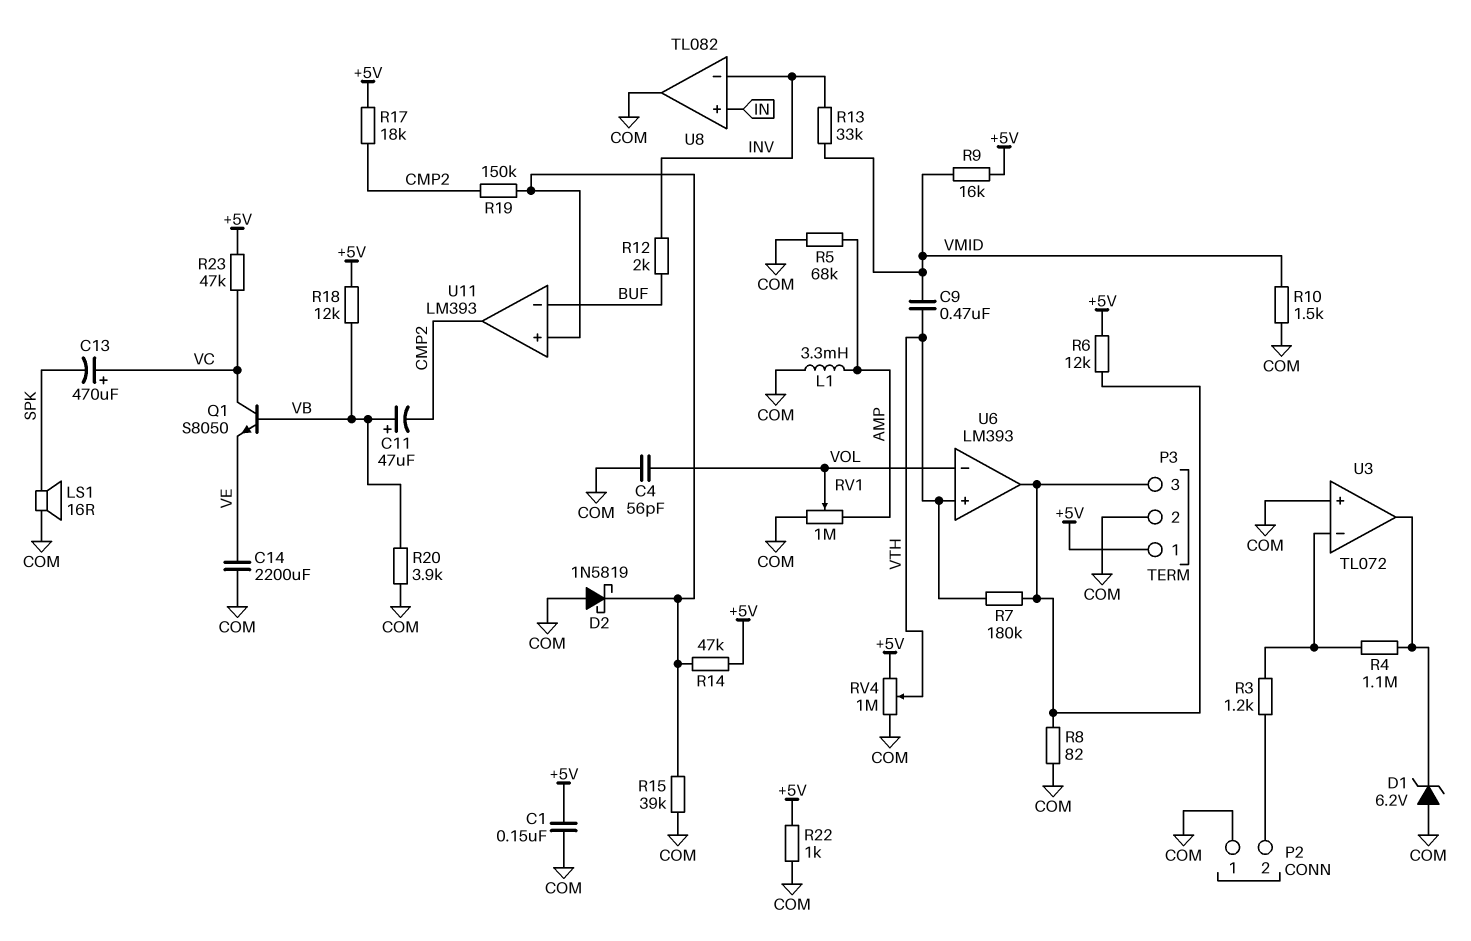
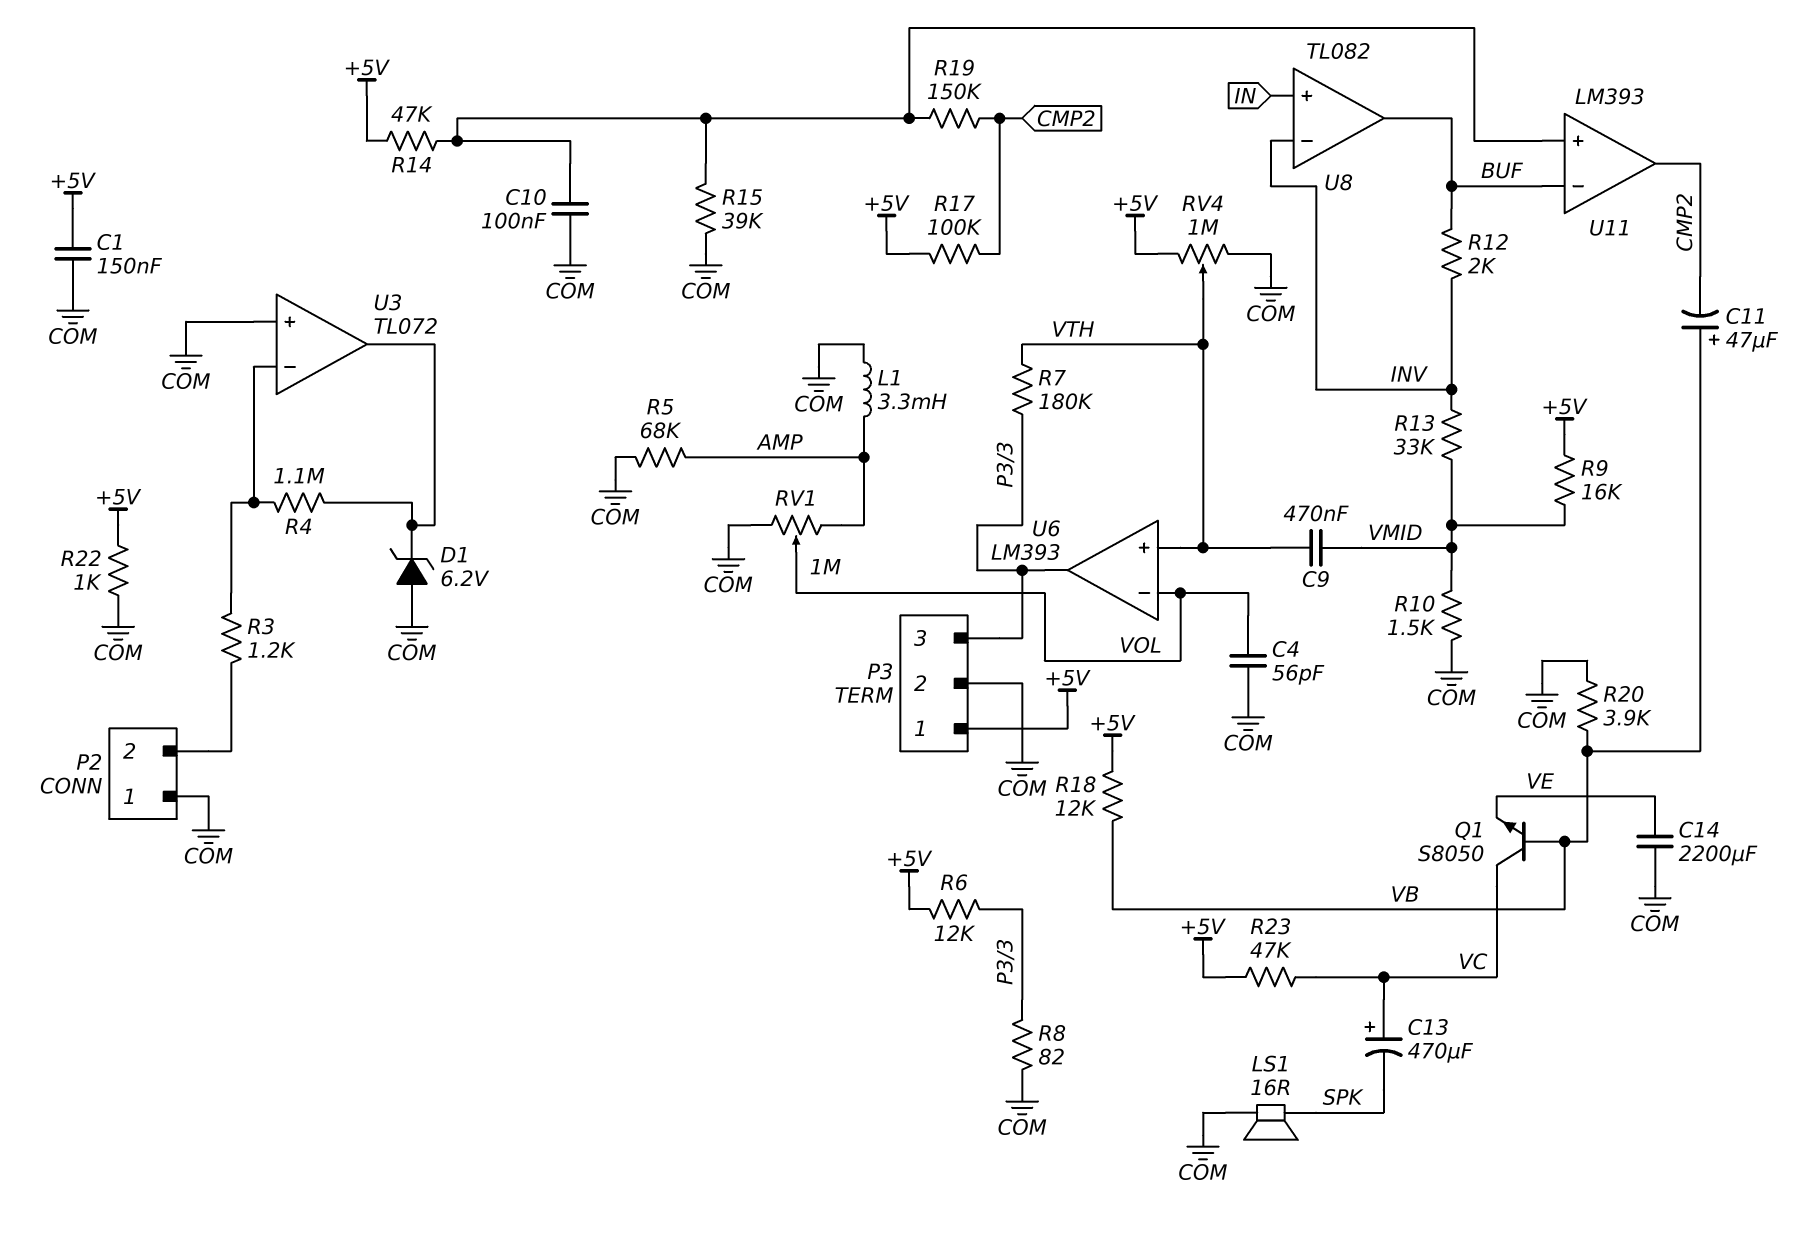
C10: none -> 100nF (COM, U11/in+)
D2: schottky 1N5819 (A COM, K U11/in+) -> none
R17: 18k (+5V, CMP2) -> 100k (+5V, CMP2)
U8 pin out: COM -> BUF

